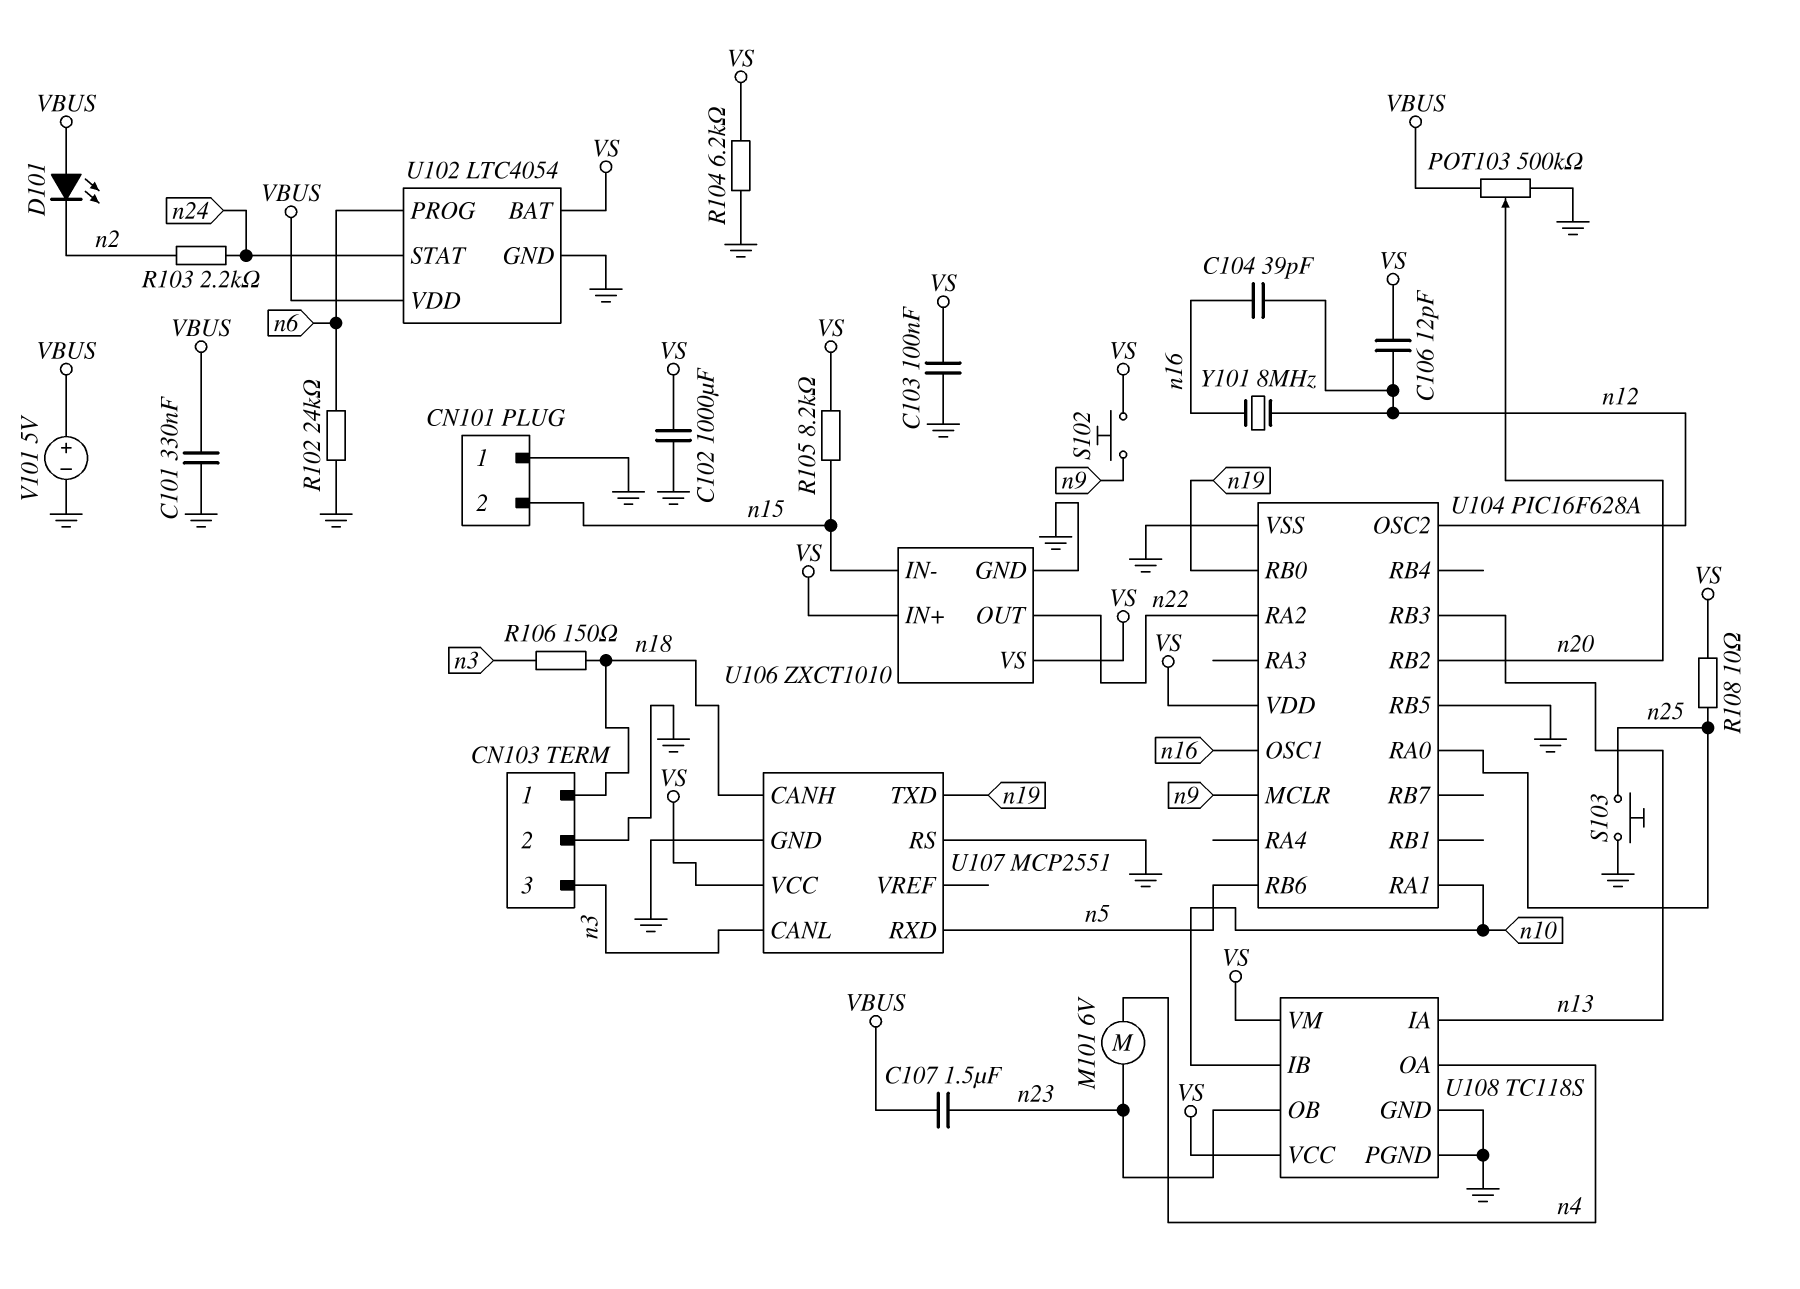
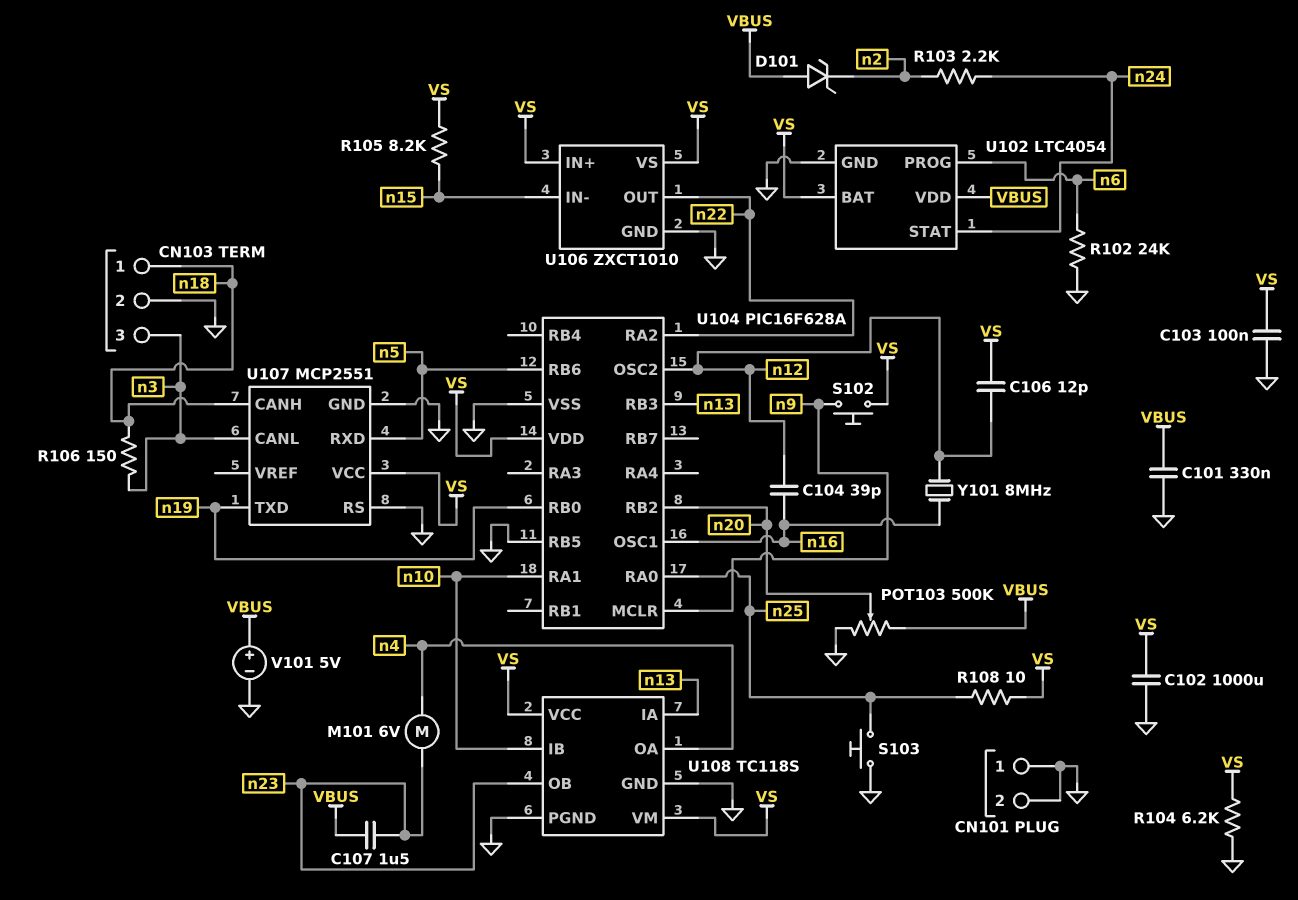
CN101 pin 2: n15 -> GND
D101: LED (A VBUS, K n2) -> zener (A VBUS, K n2)

